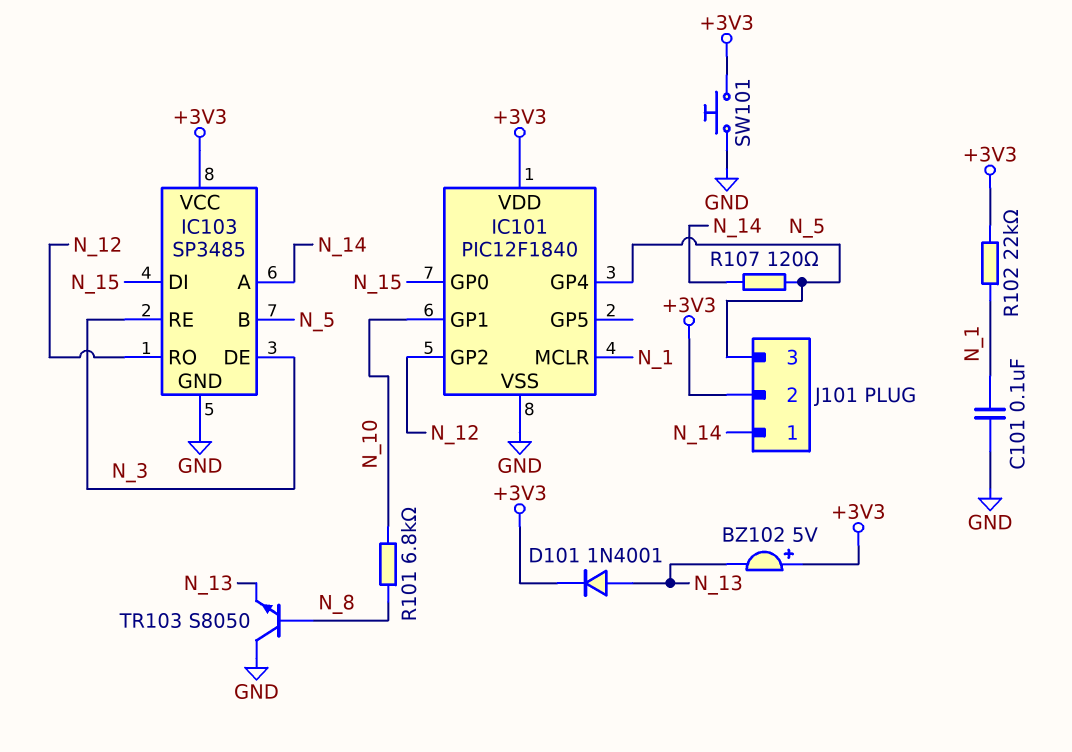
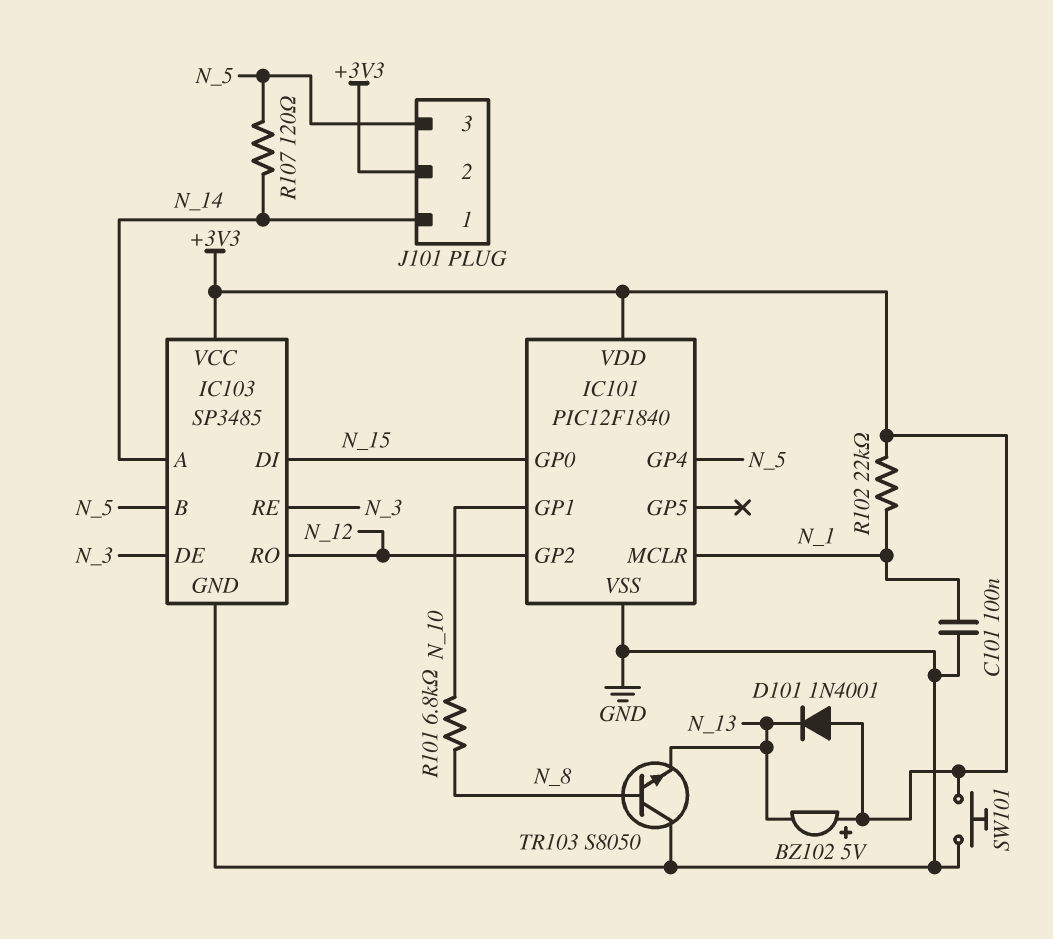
D101: diode 1N4001 (A N_13, K +3V3) -> diode 1N4001 (A +3V3, K N_13)

